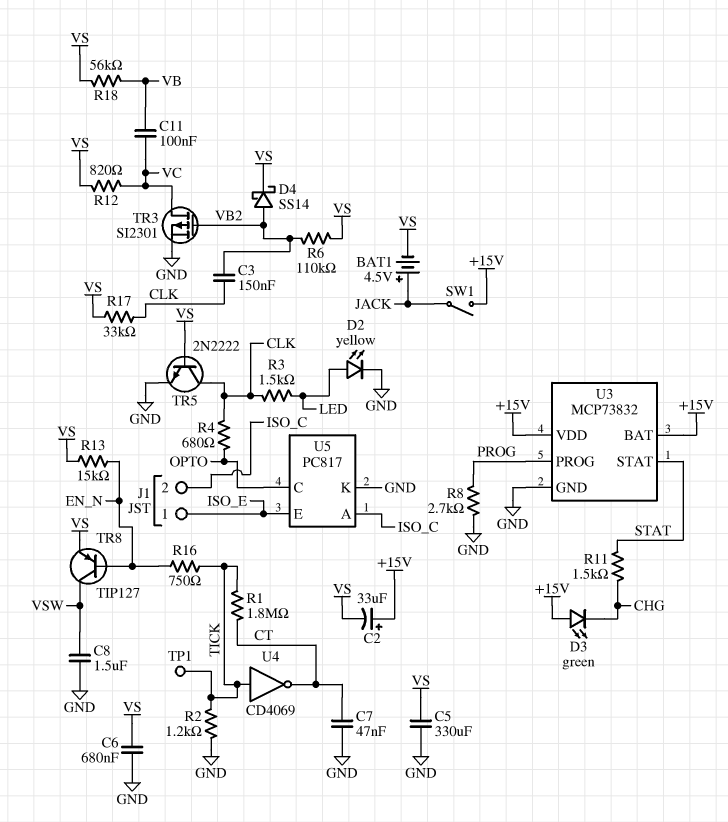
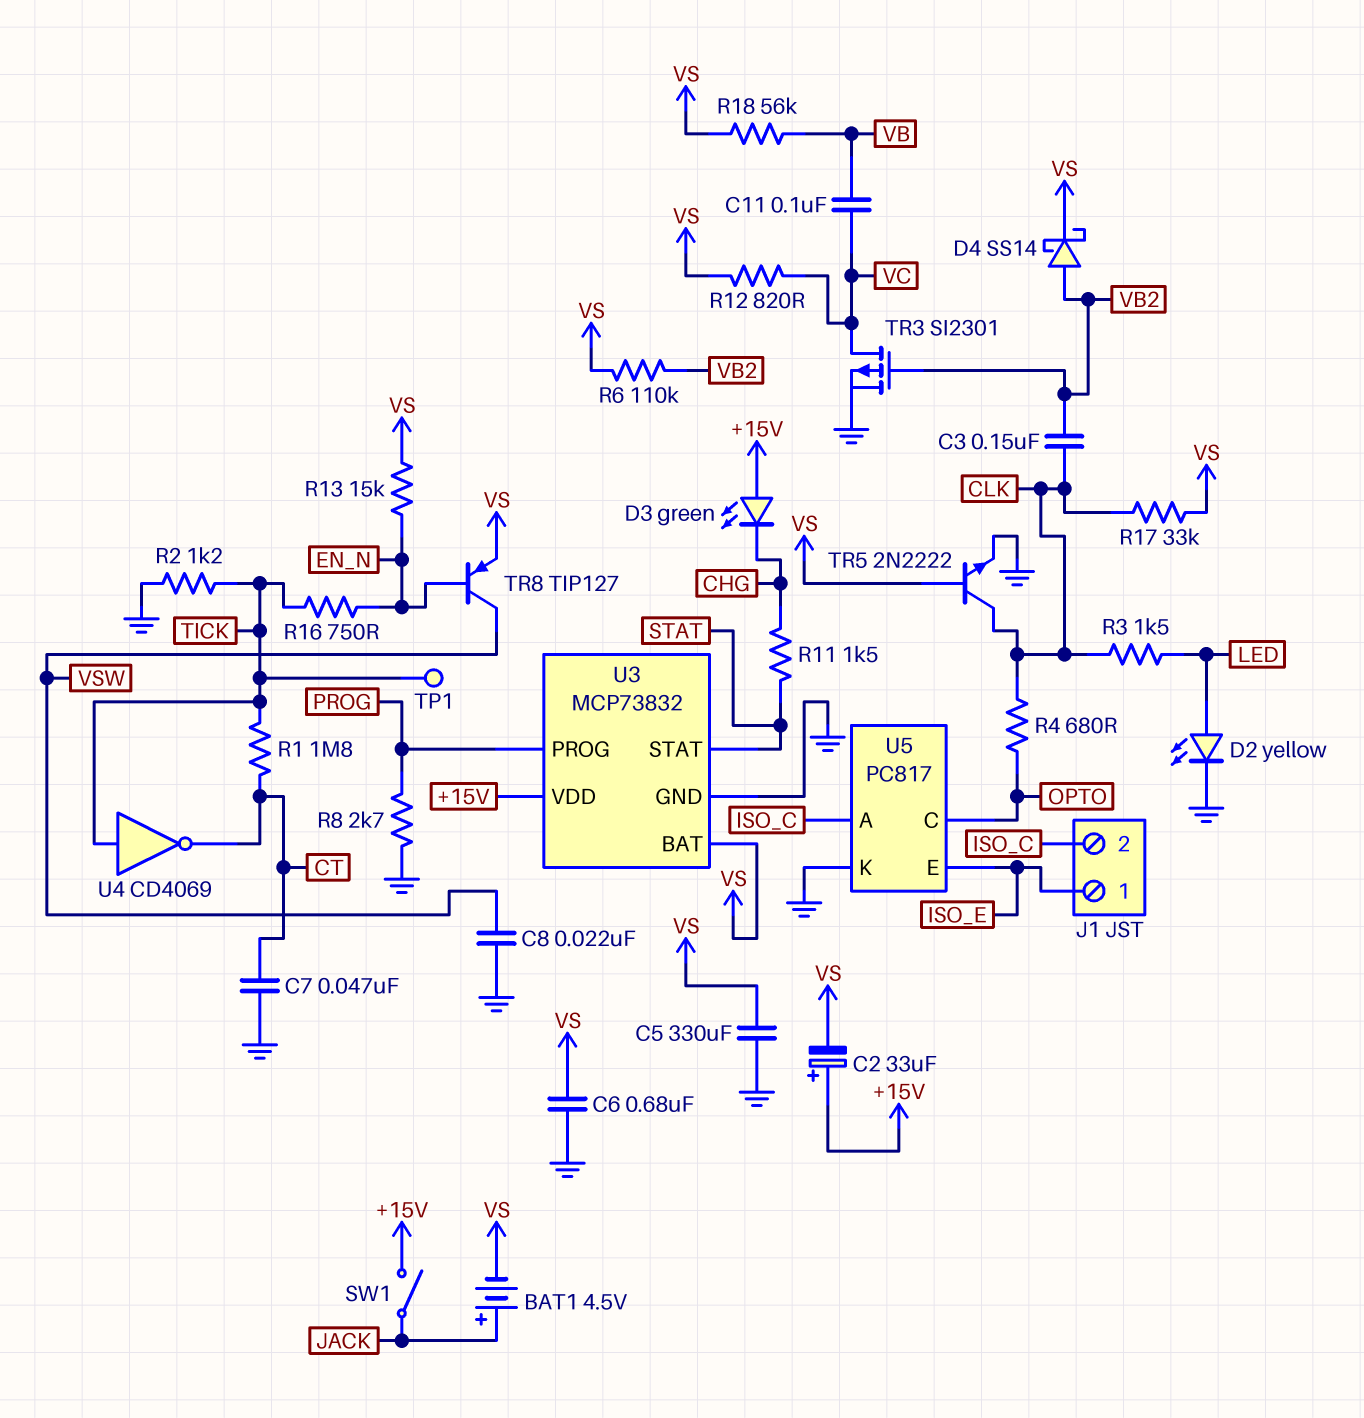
C8: 1.5uF (GND, VSW) -> 22nF (GND, VSW)
U3 pin BAT: +15V -> VS

